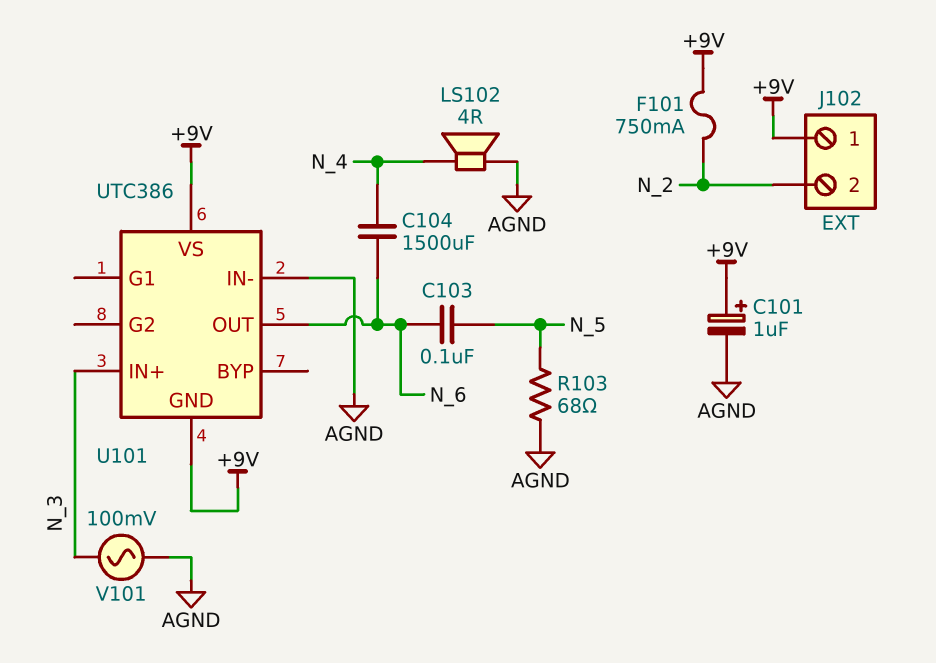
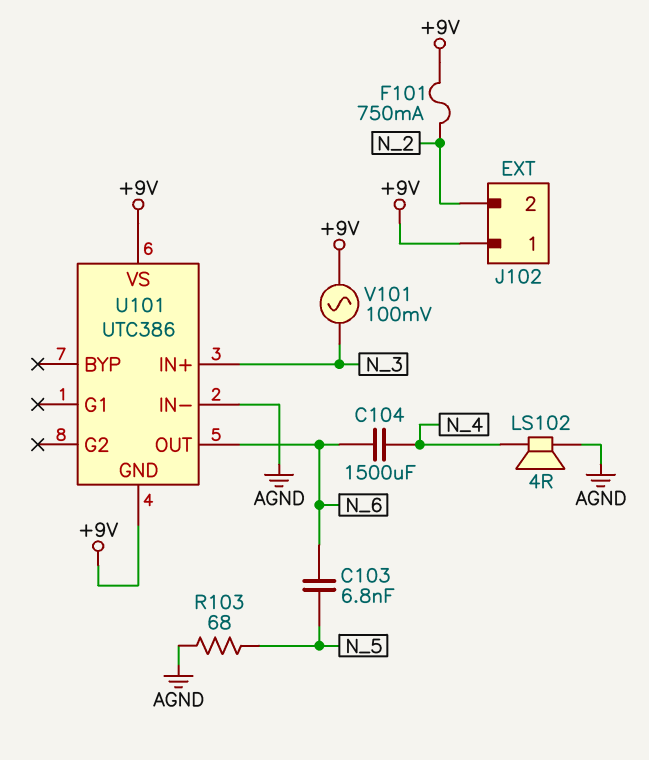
C101: 1uF (plus +9V, minus AGND) -> none
C103: 100nF (N_5, N_6) -> 6.8nF (N_5, N_6)
V101: AC 100mV (AGND, N_3) -> AC 100mV (+9V, N_3)

